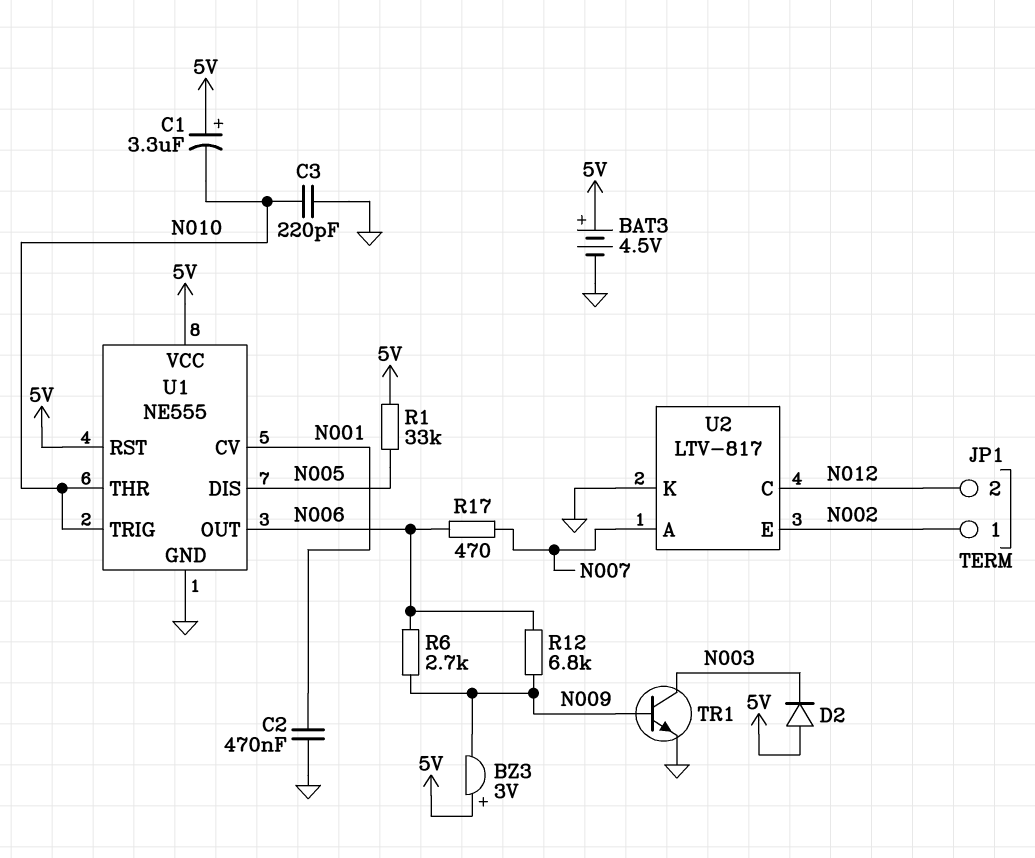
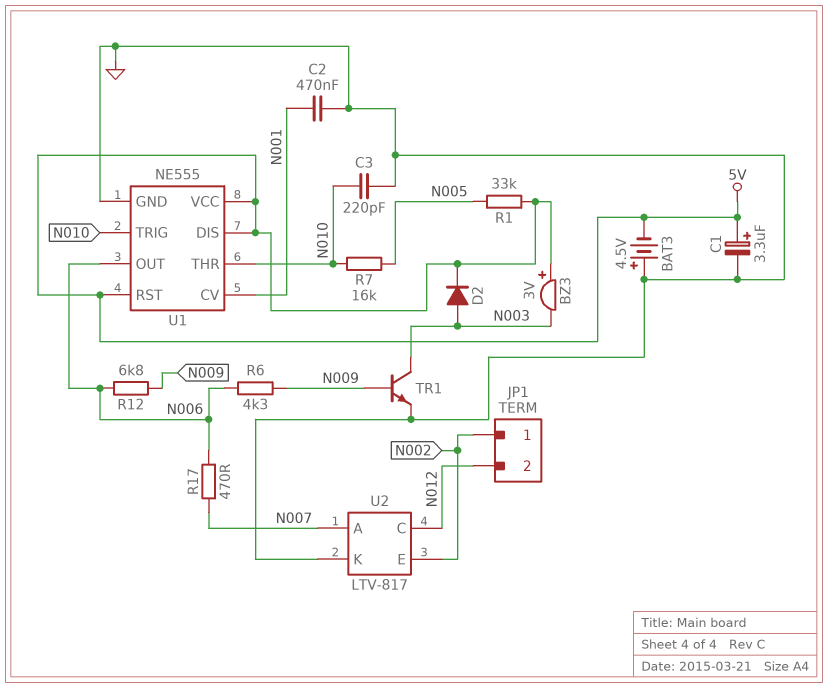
BAT3: 4.5V (plus 5V, minus GND) -> 4.5V (plus GND, minus 5V)
BZ3: buzzer 3V (plus 5V, minus N009) -> buzzer 3V (plus 5V, minus N003)
C1: 3.3uF (plus 5V, minus N010) -> 3.3uF (plus 5V, minus GND)
D2: diode (A 5V, K N003) -> diode (A N003, K 5V)
R6: 2.7k (N006, N009) -> 4.3k (N006, N009)
R7: none -> 16k (N005, N010)
U1 pin DIS: N005 -> 5V

